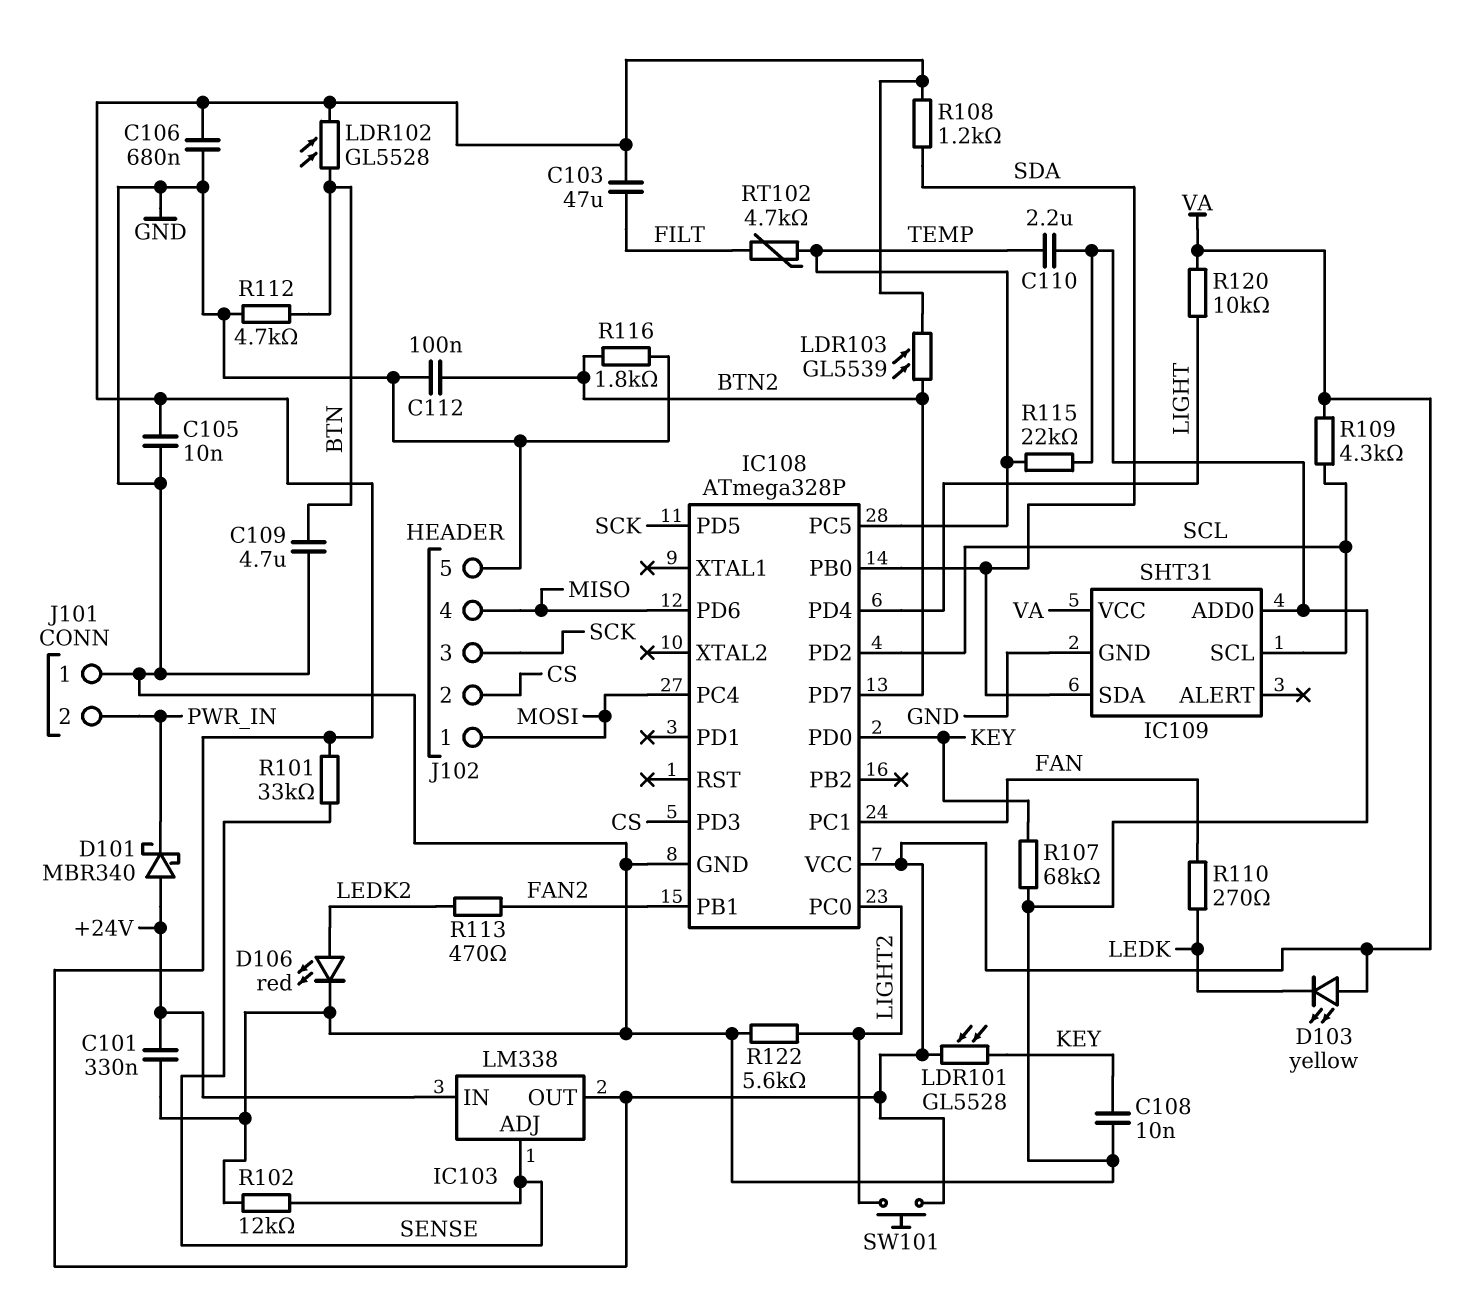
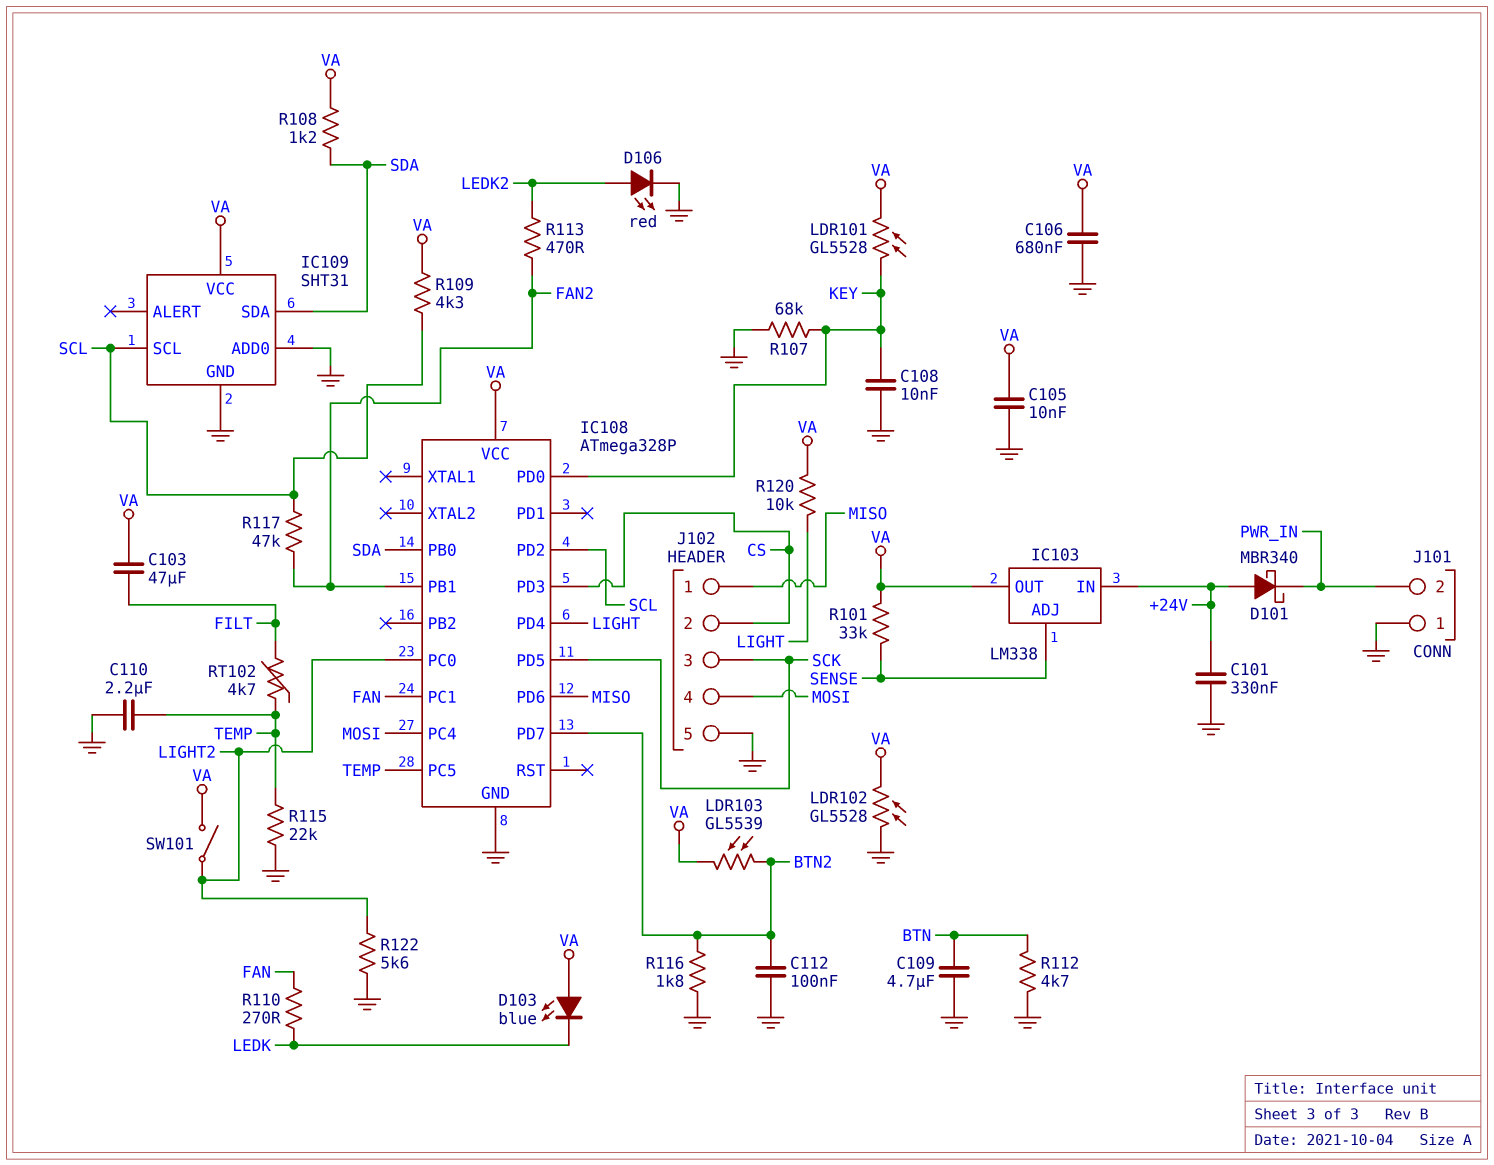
D103: LED yellow (A VA, K LEDK) -> LED blue (A VA, K LEDK)
J102 pin 1: MOSI -> MISO
J102 pin 4: MISO -> MOSI
LDR102: GL5528 (BTN, VA) -> GL5528 (GND, VA)
R102: 12k (GND, SENSE) -> none
R117: none -> 47k (FAN2, SCL)
SW101: button (LIGHT2, VA) -> switch (LIGHT2, VA)

